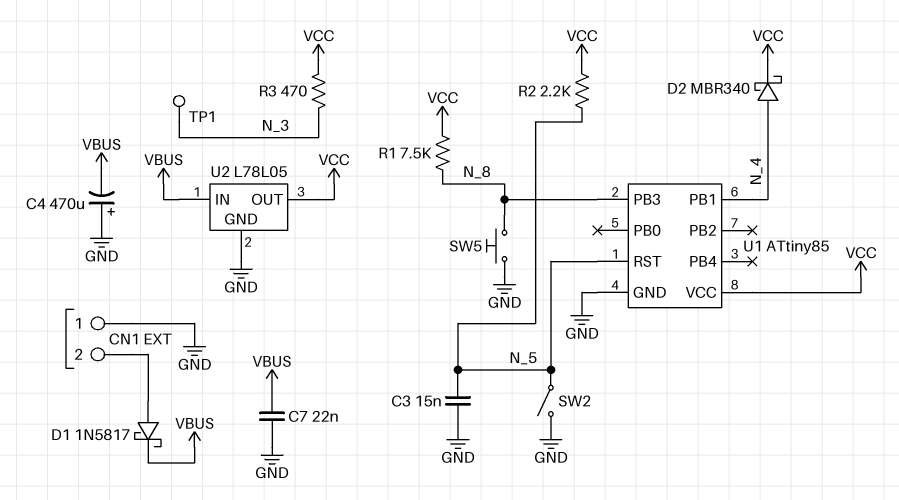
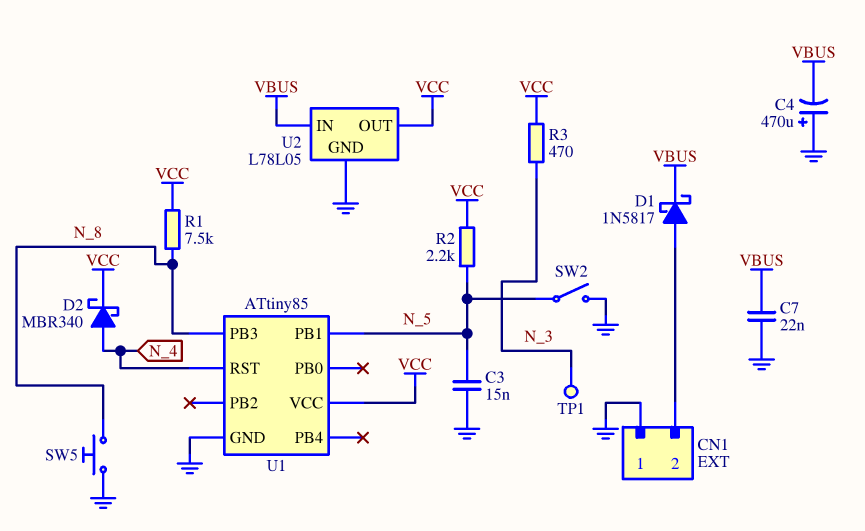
U1 pin PB1: N_4 -> N_5
U1 pin RST: N_5 -> N_4

